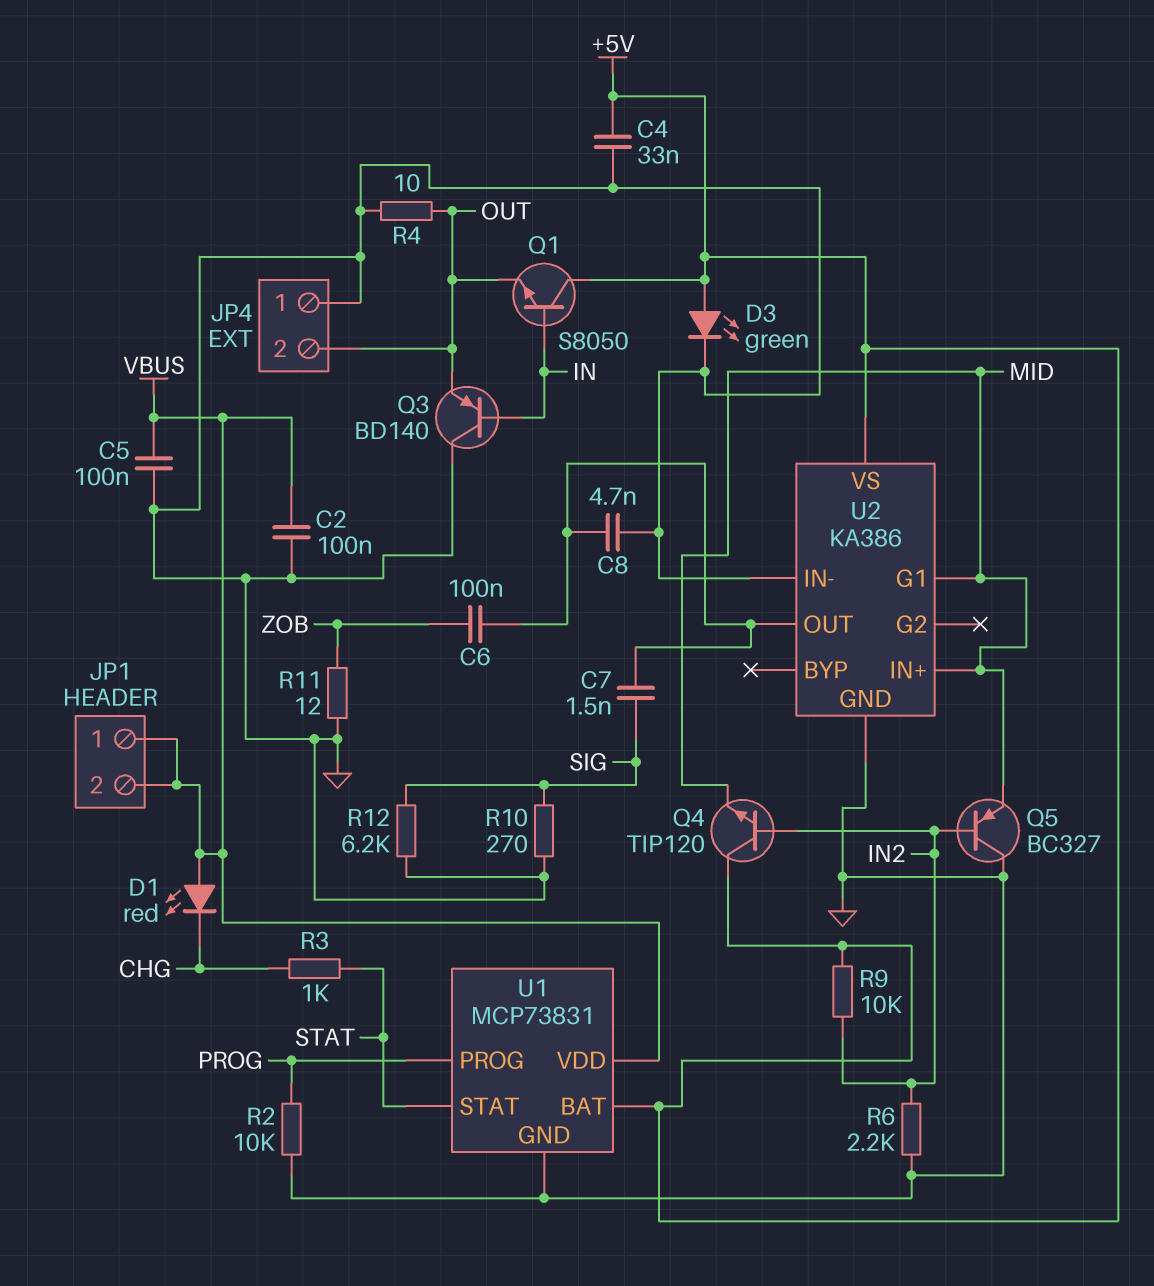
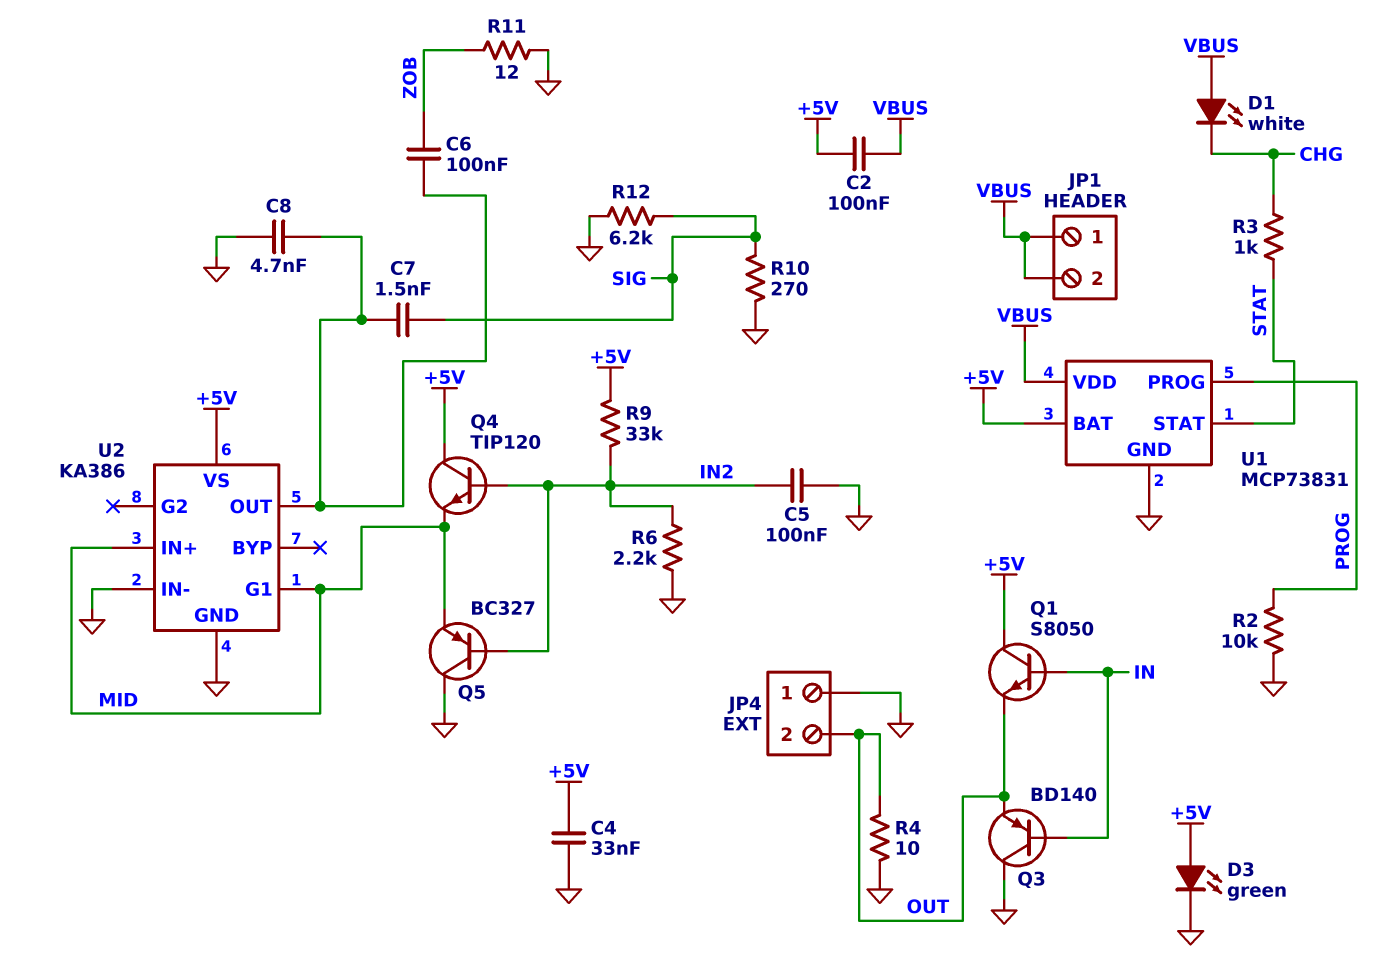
C2: 100nF (GND, VBUS) -> 100nF (+5V, VBUS)
C5: 100nF (GND, VBUS) -> 100nF (GND, IN2)
D1: LED red (A VBUS, K CHG) -> LED white (A VBUS, K CHG)
R9: 10k (+5V, IN2) -> 33k (+5V, IN2)

